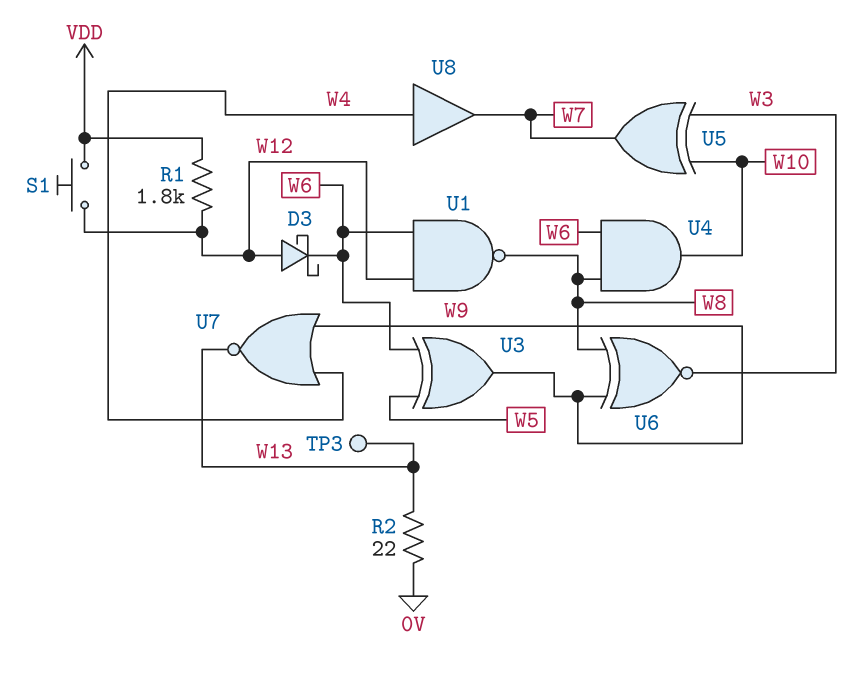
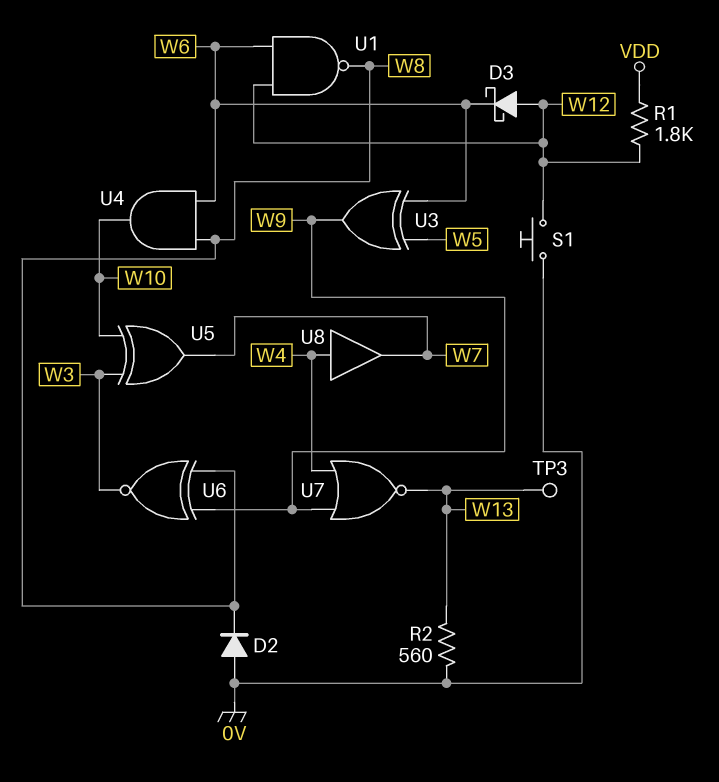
D2: none -> diode (A 0V, K W8)
R2: 22 (0V, W13) -> 560 (0V, W13)
S1: button (VDD, W12) -> button (0V, W12)

